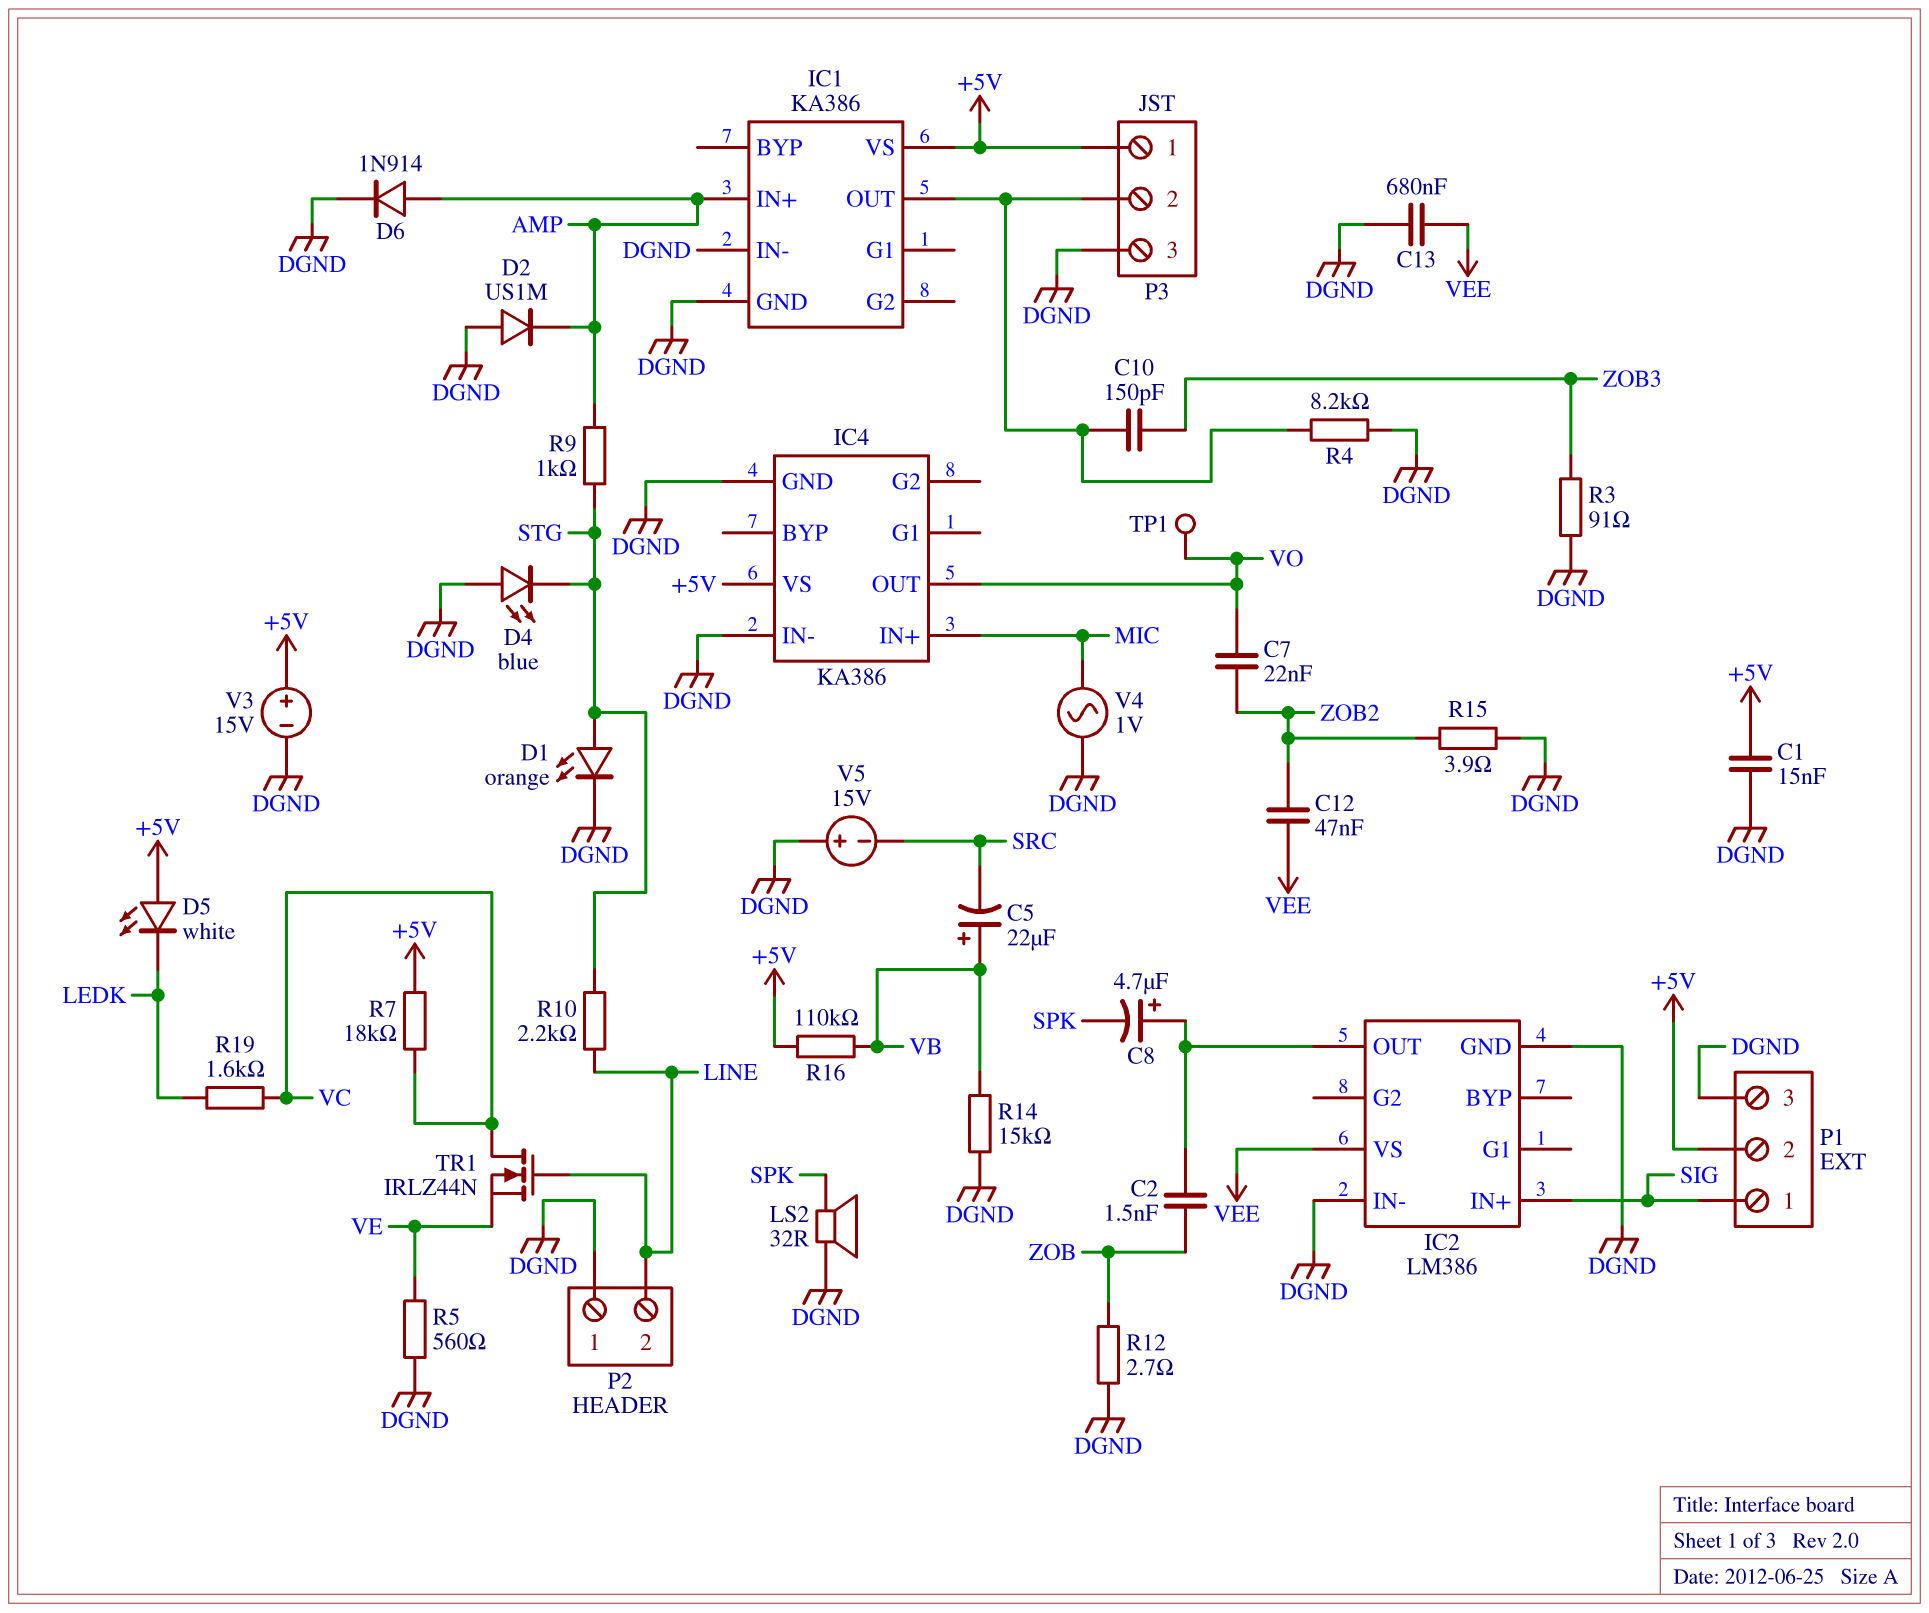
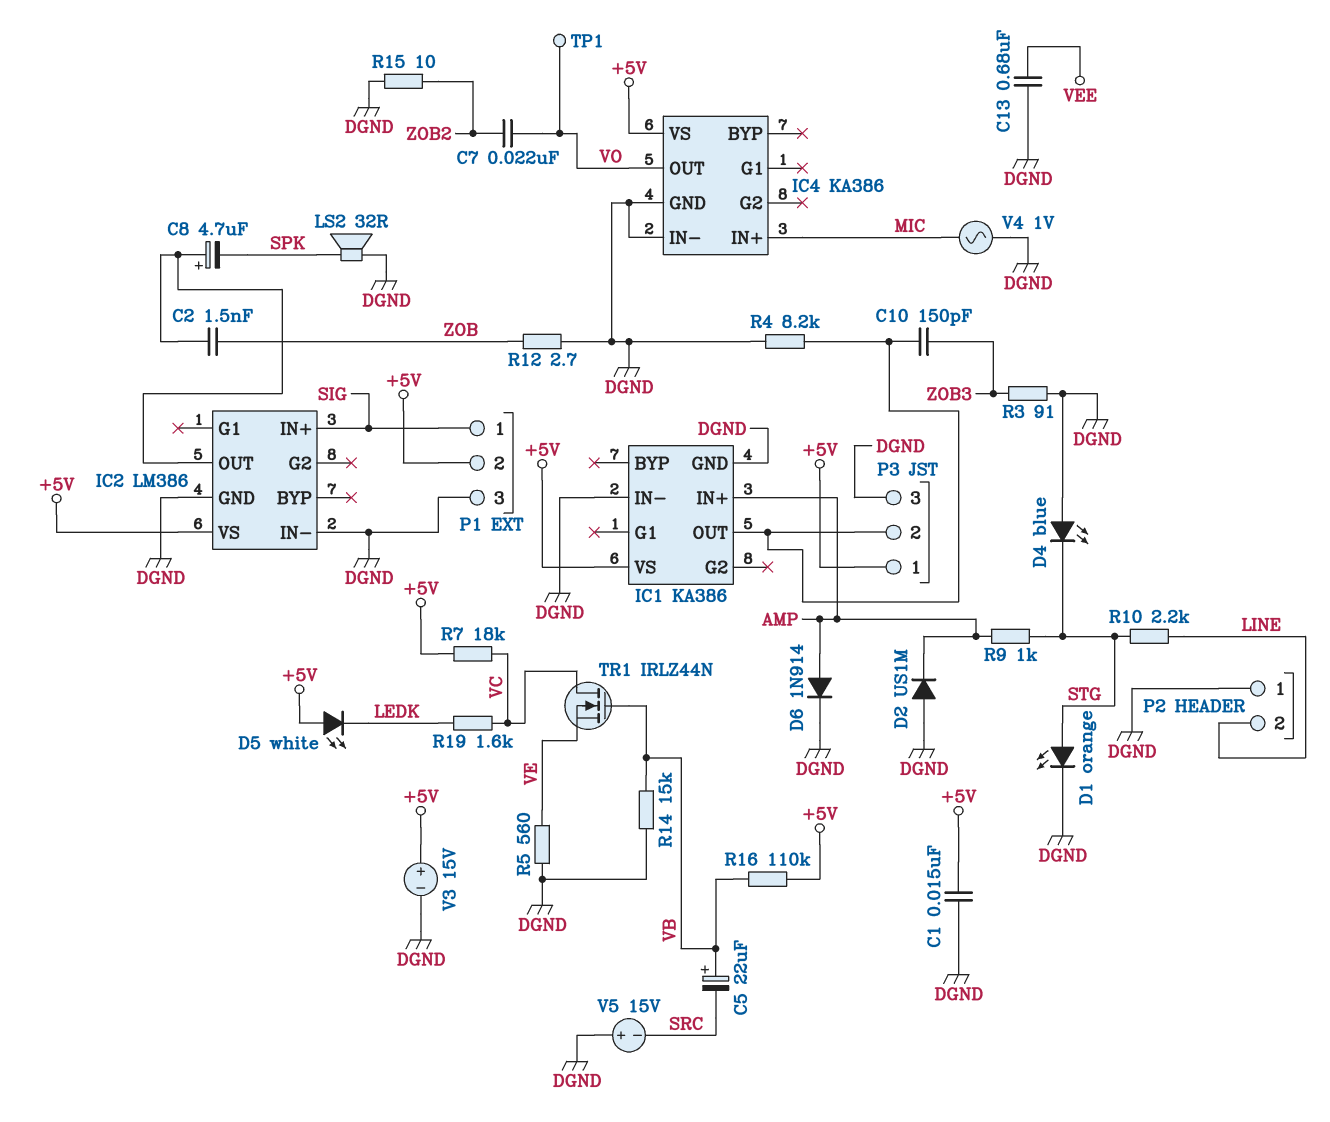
C12: 47nF (VEE, ZOB2) -> none
IC2 pin VS: VEE -> +5V
R15: 3.9 (DGND, ZOB2) -> 10 (DGND, ZOB2)
TR1: NMOS IRLZ44N (G LINE, D VC, S VE) -> NMOS IRLZ44N (G VB, D VC, S VE)

